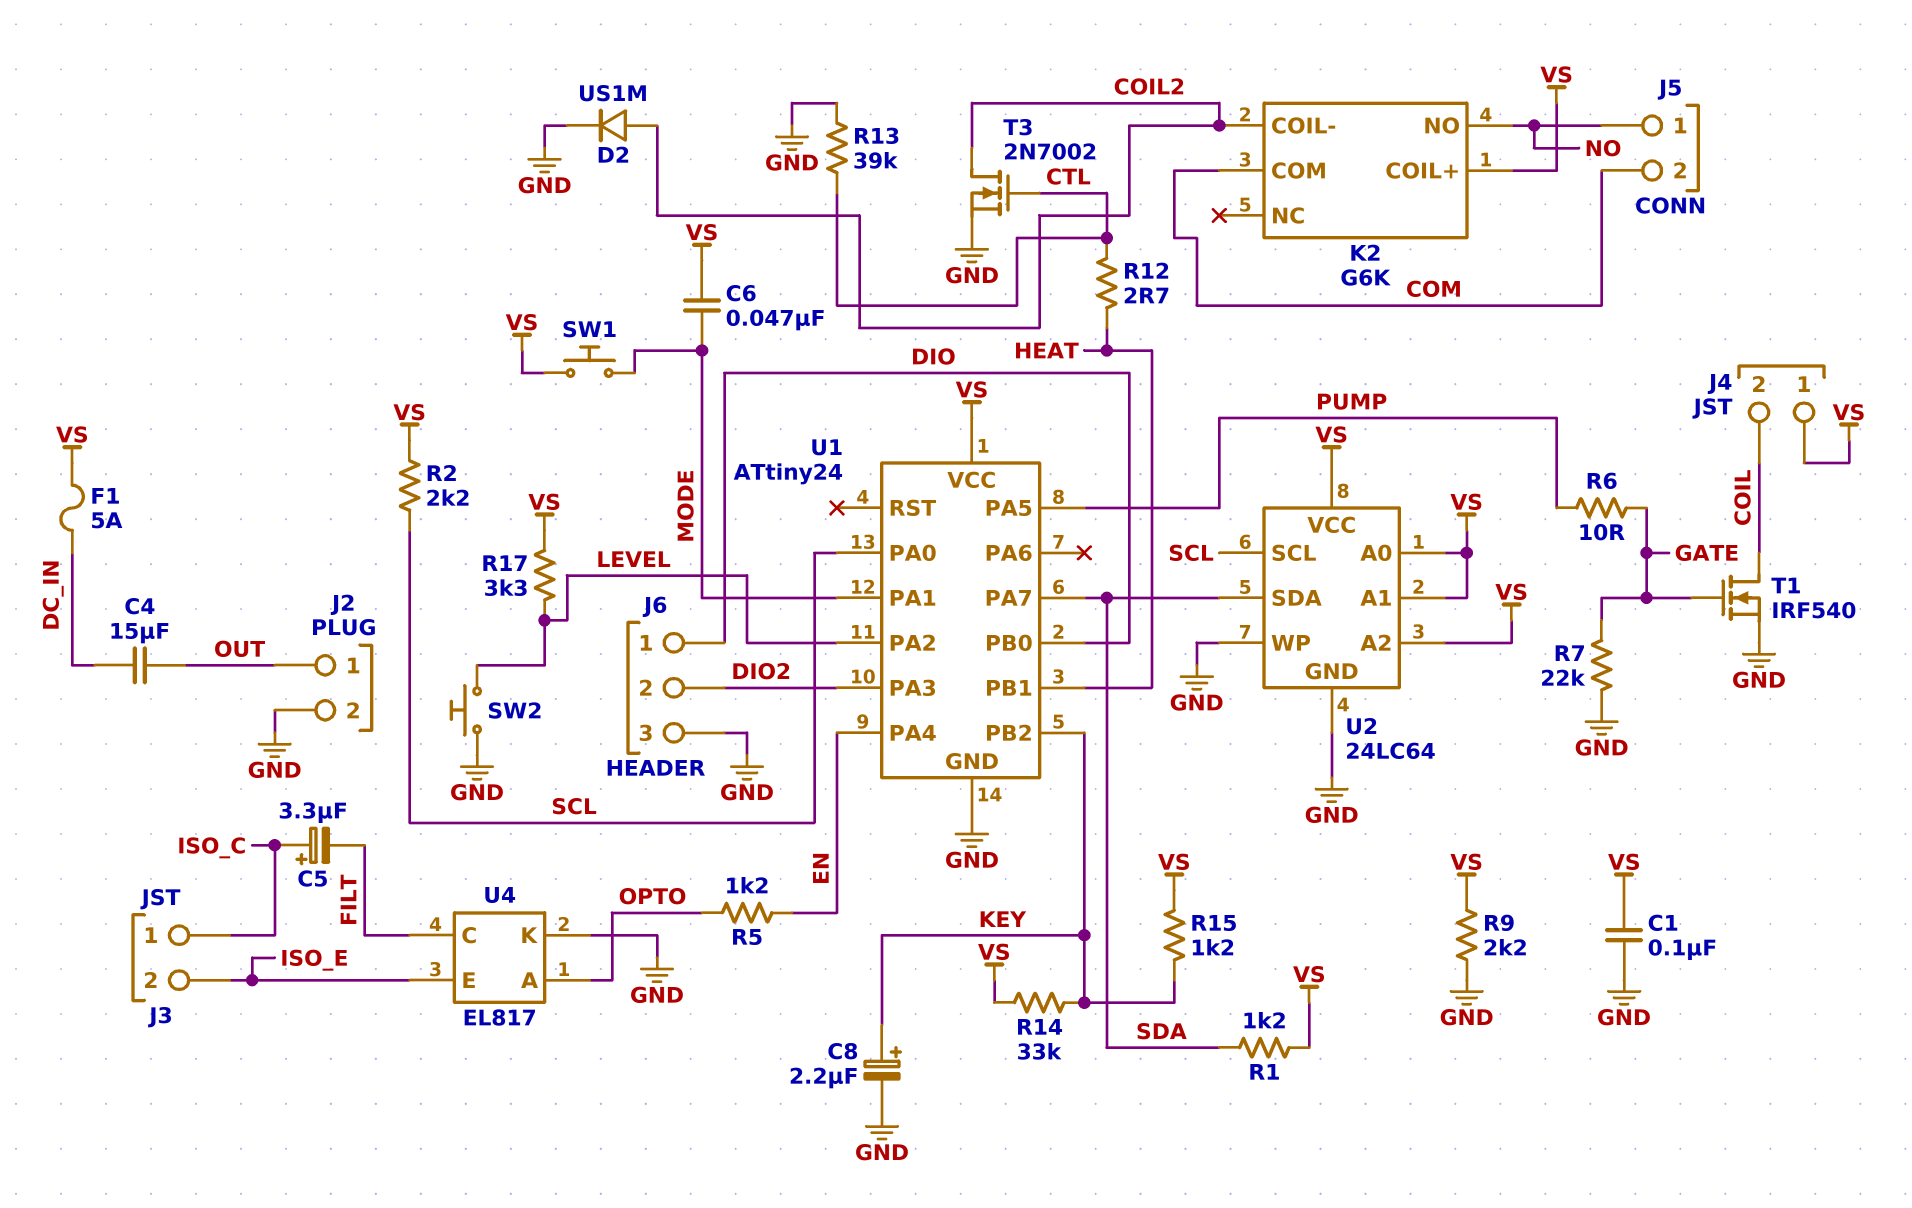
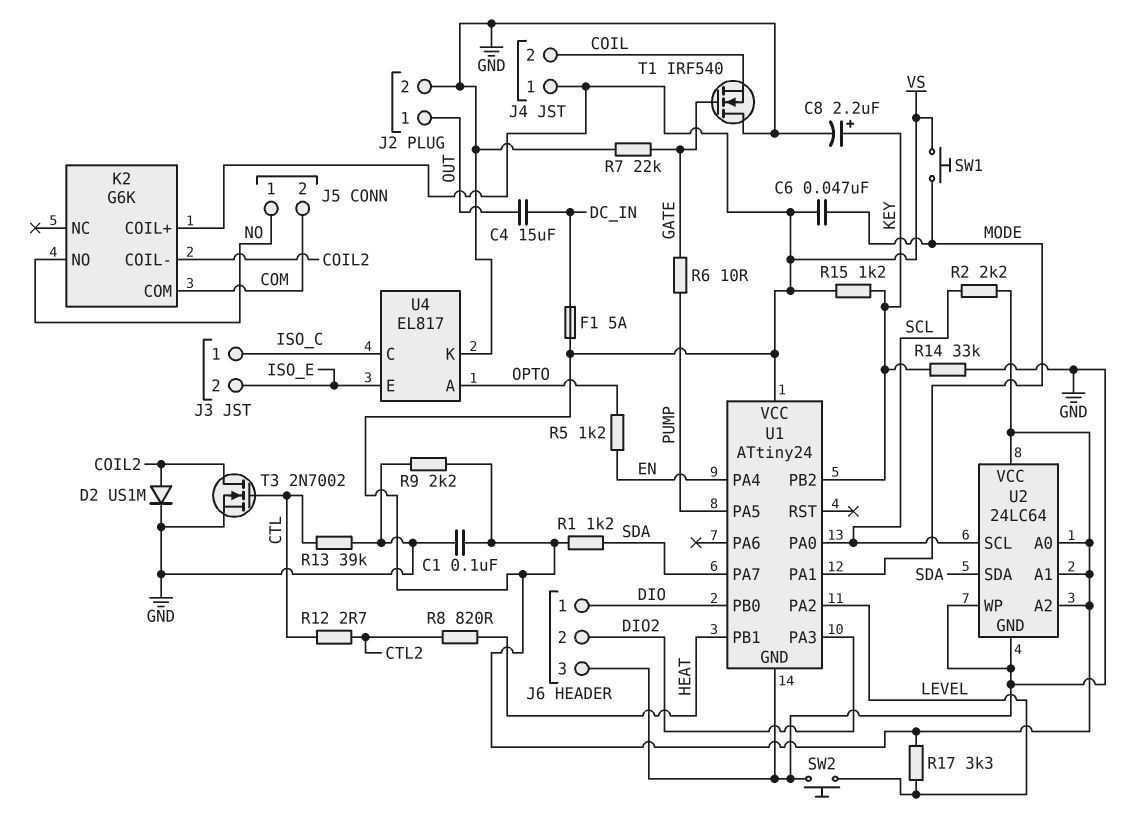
C5: 3.3uF (plus ISO_C, minus FILT) -> none
R8: none -> 820 (CTL2, HEAT)
R12: 2.7 (CTL, HEAT) -> 2.7 (CTL, CTL2)
R14: 33k (KEY, VS) -> 33k (GND, KEY)
T1: NMOS IRF540 (G GATE, D COIL, S GND) -> NMOS IRF540 (G GATE, D GND, S COIL)
U4 pin C: FILT -> ISO_C

